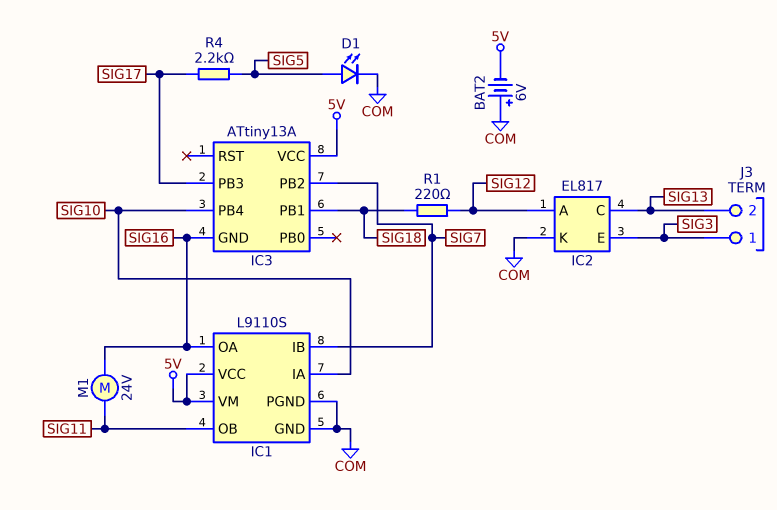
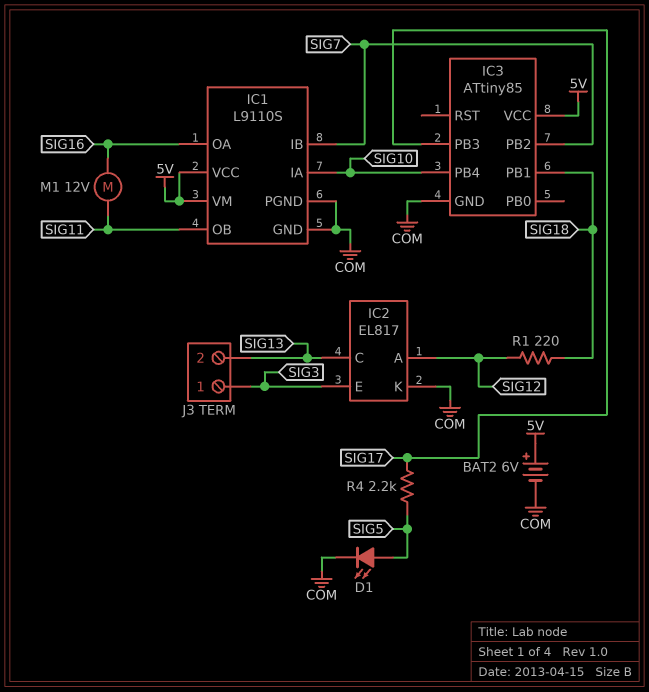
BAT2: 6V (plus COM, minus 5V) -> 6V (plus 5V, minus COM)
IC3: ATtiny13A -> ATtiny85
IC3 pin GND: SIG16 -> COM
M1: motor 24V (SIG11, SIG16) -> motor 12V (SIG11, SIG16)

